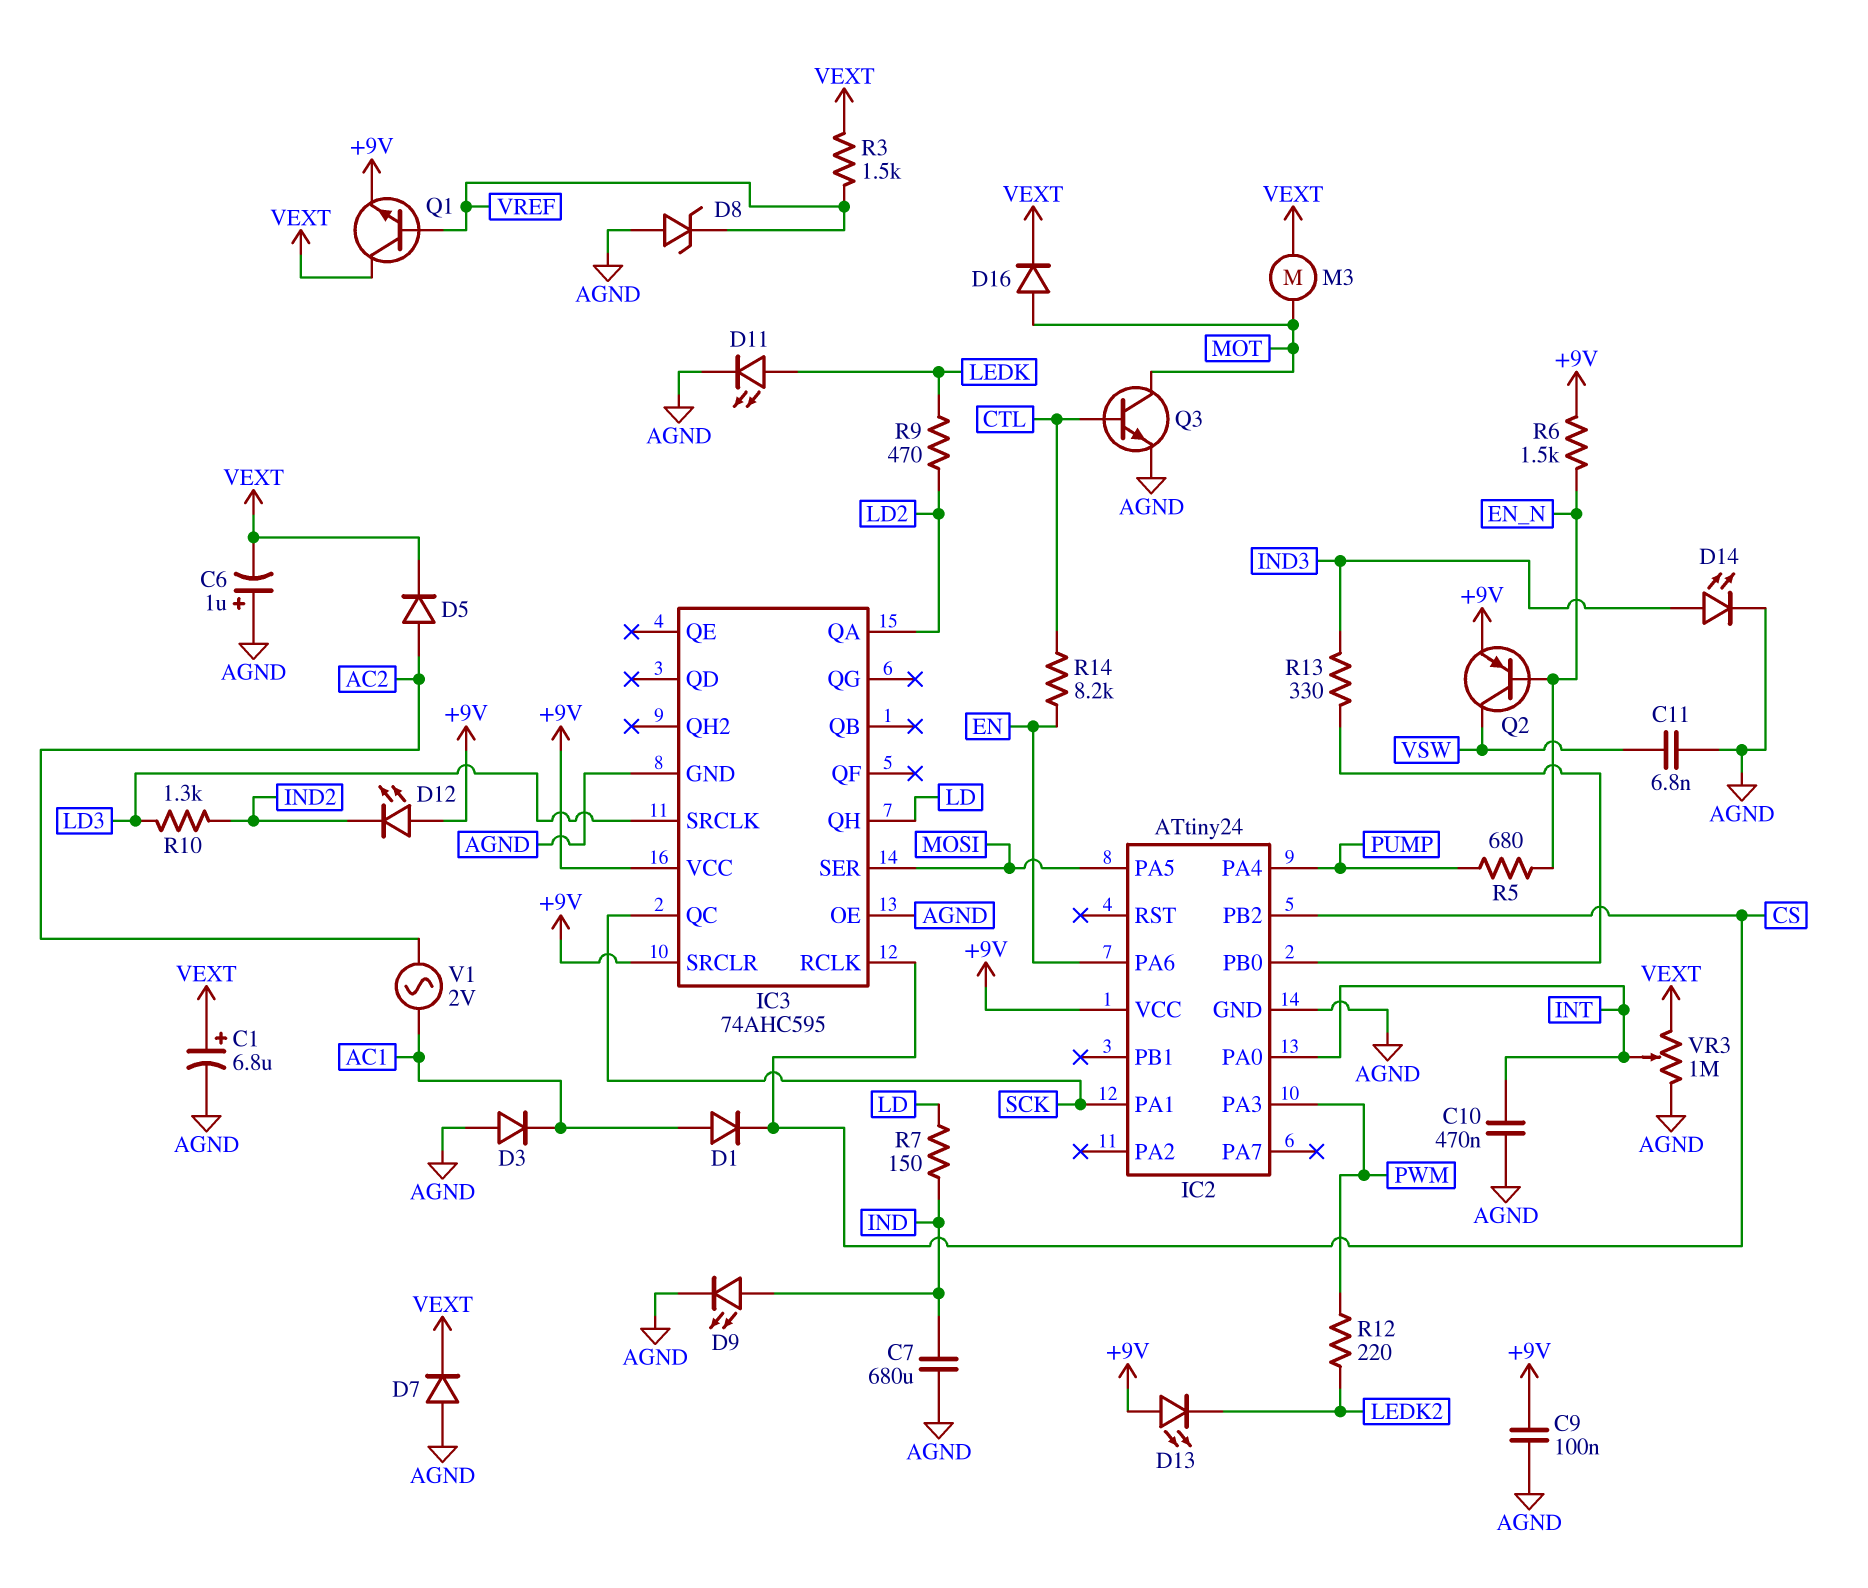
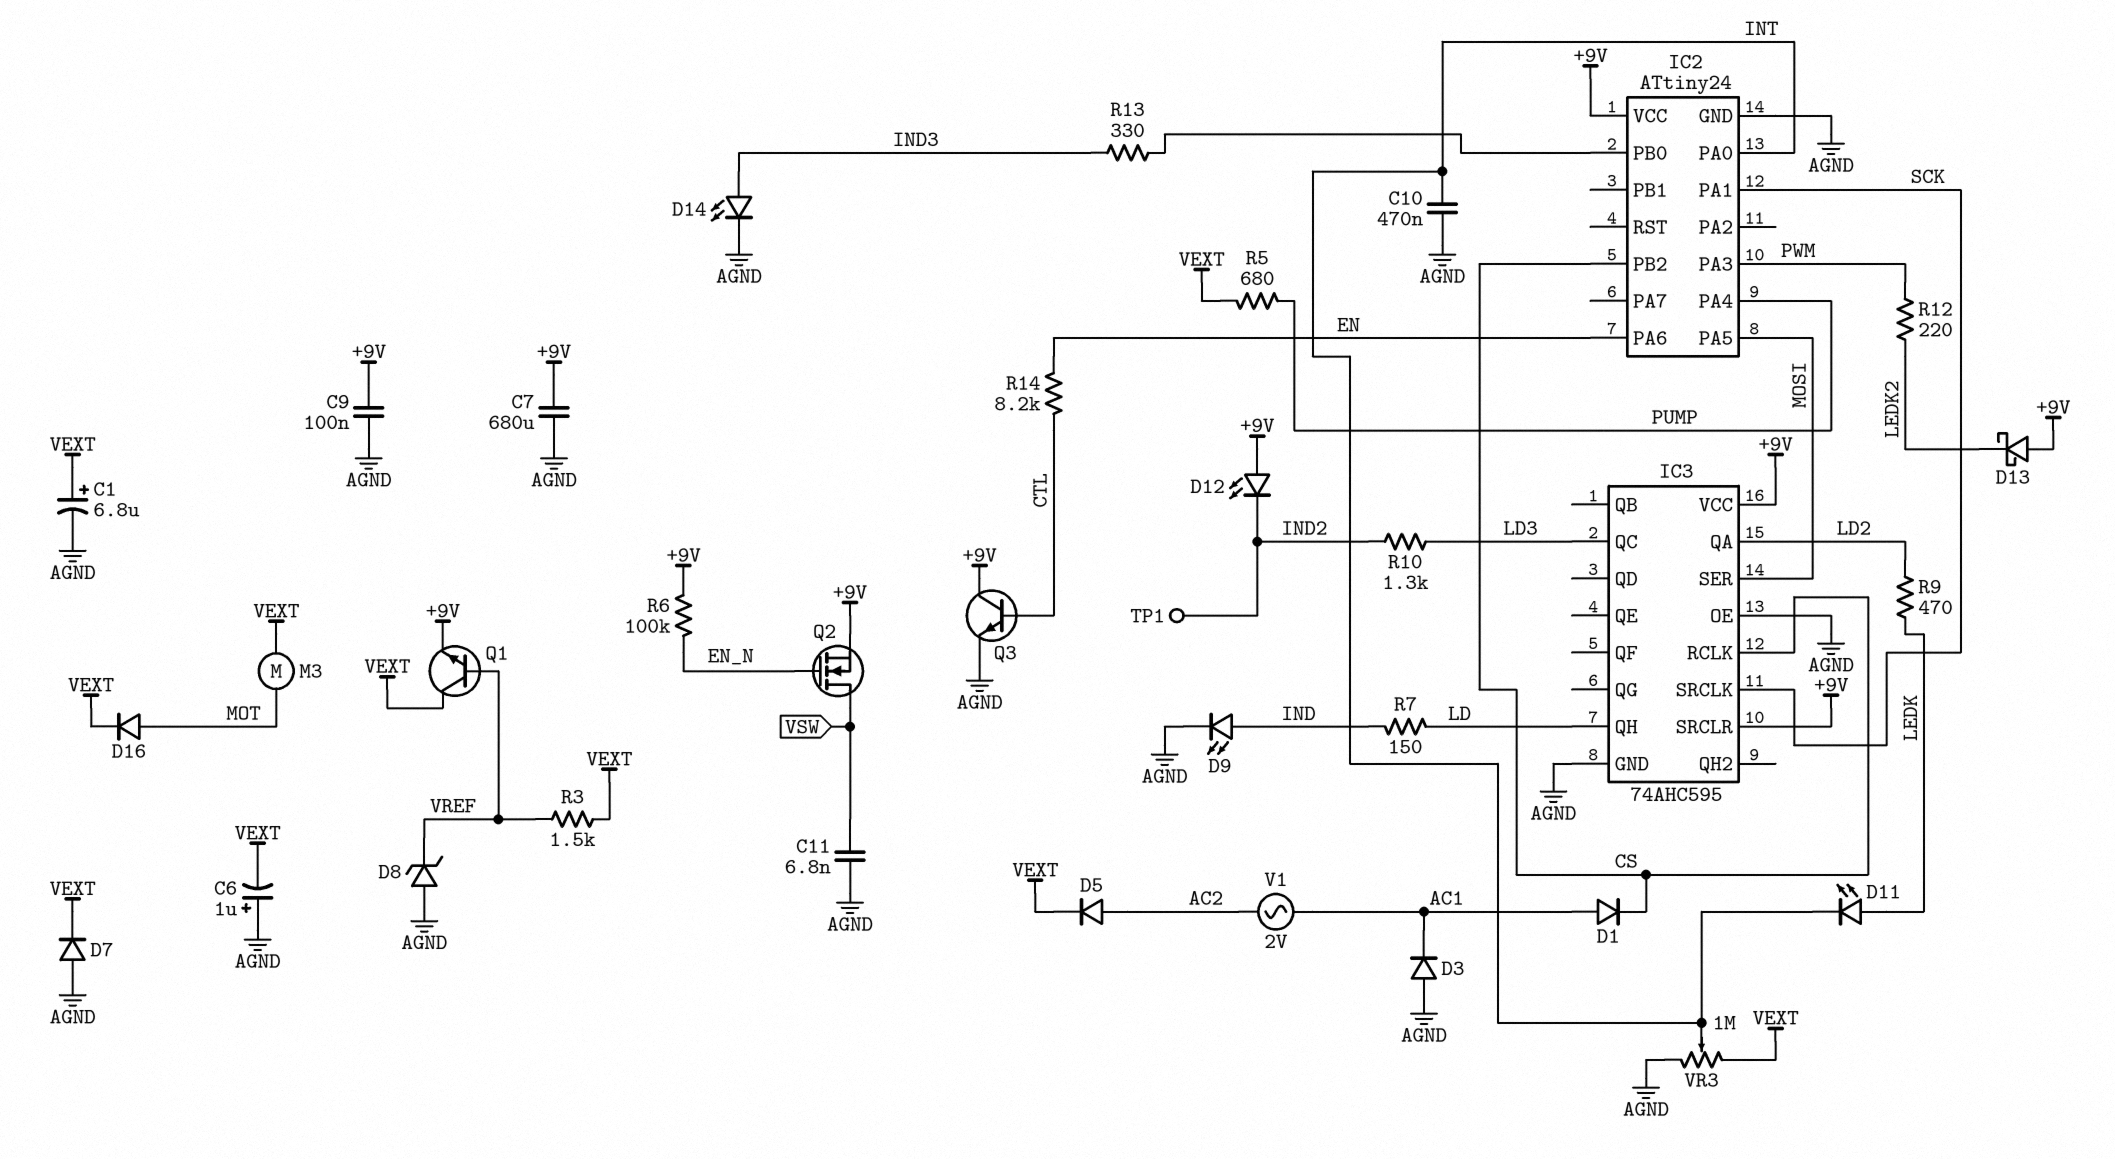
C7: 680uF (AGND, IND) -> 680uF (+9V, AGND)
D11: LED (A LEDK, K AGND) -> LED (A LEDK, K INT)
D13: LED (A +9V, K LEDK2) -> schottky (A +9V, K LEDK2)
IC3 pin QC: SCK -> LD3
IC3 pin SRCLK: LD3 -> SCK
Q2: PNP (B EN_N, C VSW, E +9V) -> NMOS (G EN_N, D VSW, S +9V)
Q3: NPN (B CTL, C MOT, E AGND) -> NPN (B CTL, C +9V, E AGND)
R5: 680 (EN_N, PUMP) -> 680 (PUMP, VEXT)
R6: 1.5k (+9V, EN_N) -> 100k (+9V, EN_N)
TP1: none -> test point (IND2)

